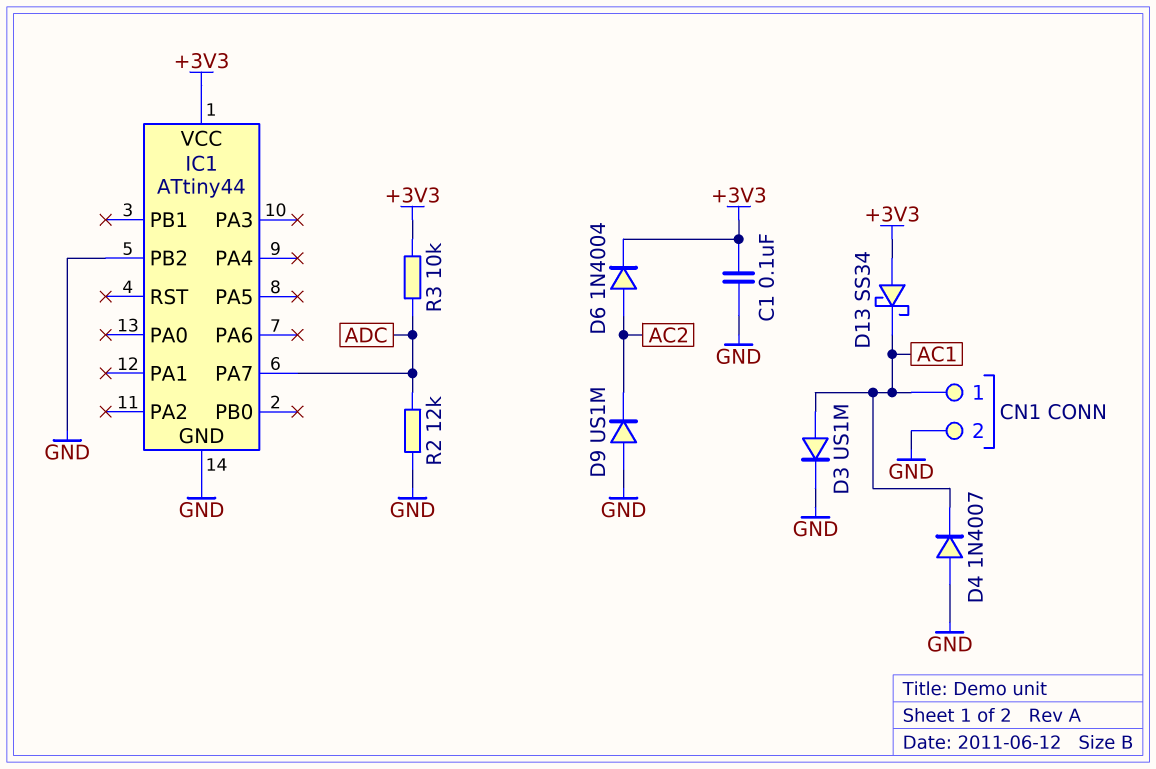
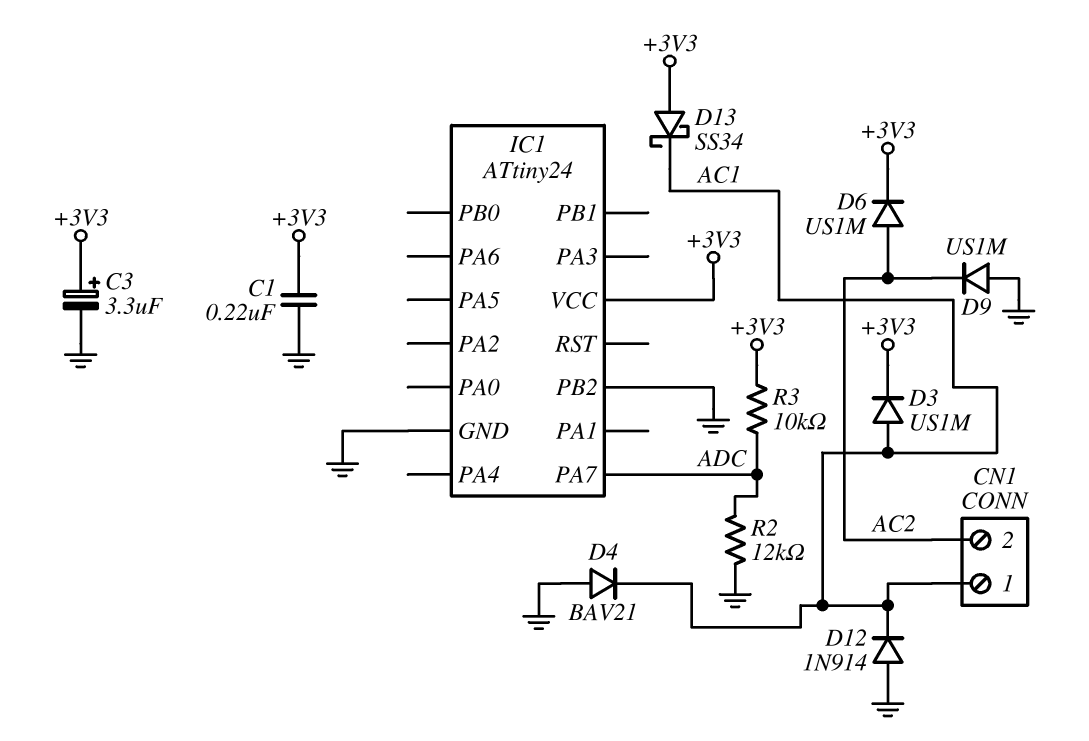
C1: 100nF (+3V3, GND) -> 220nF (+3V3, GND)
C3: none -> 3.3uF (plus +3V3, minus GND)
CN1 pin 2: GND -> AC2
D3: diode US1M (A AC1, K GND) -> diode US1M (A AC1, K +3V3)
D4: diode 1N4007 (A GND, K AC1) -> diode BAV21 (A GND, K AC1)
D6: diode 1N4004 (A AC2, K +3V3) -> diode US1M (A AC2, K +3V3)
D12: none -> diode 1N914 (A GND, K AC1)
IC1: ATtiny44 -> ATtiny24

